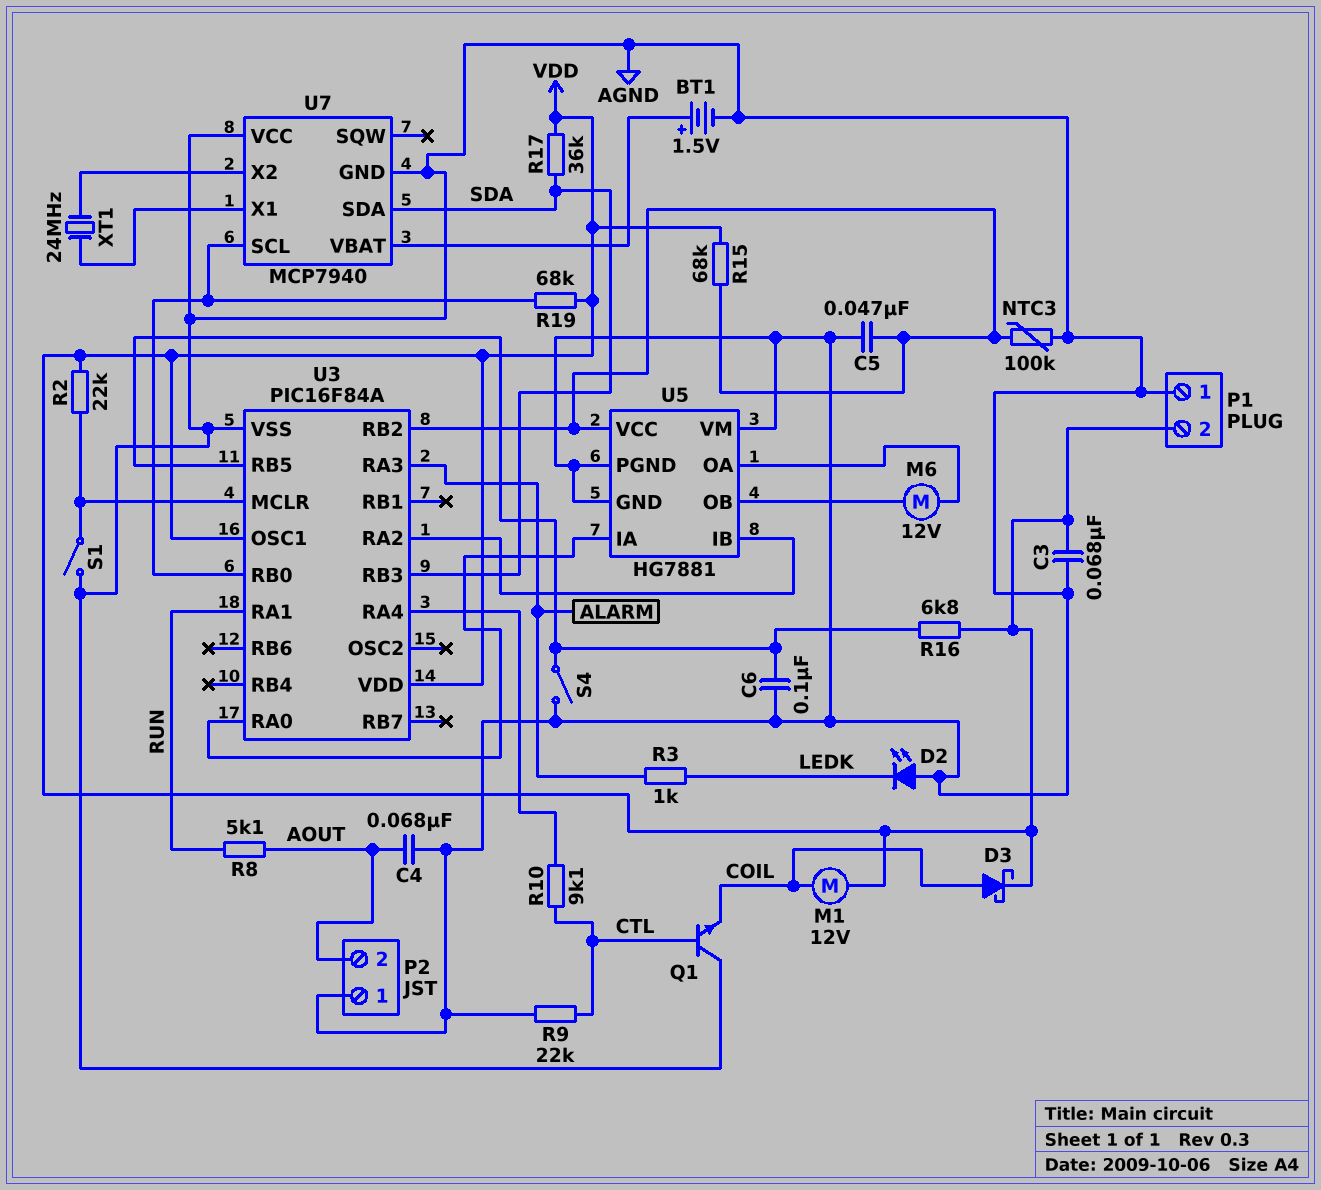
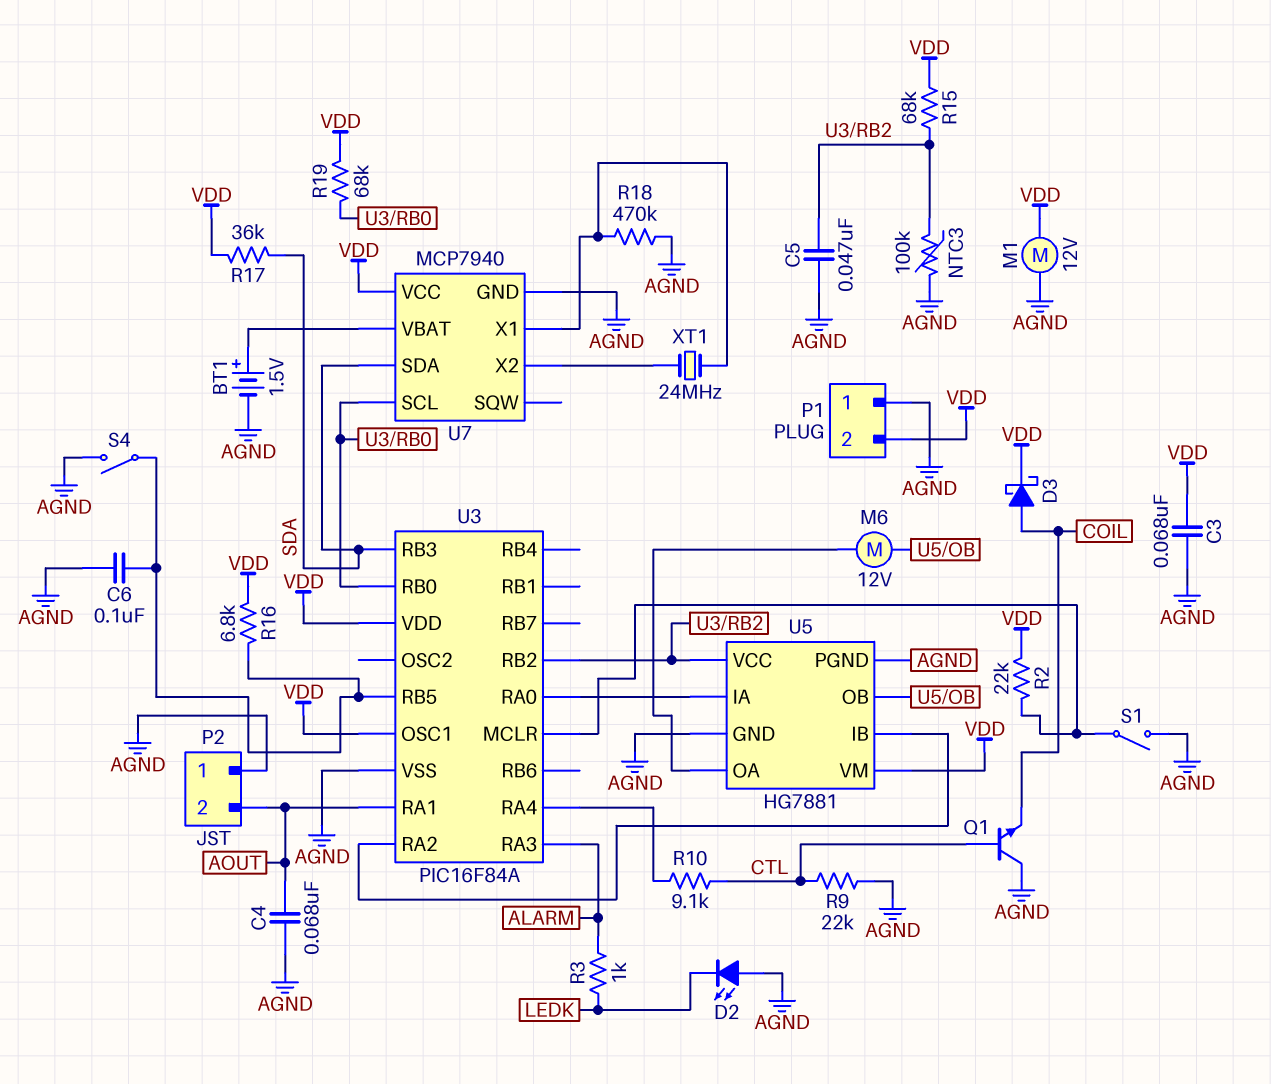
M1: motor 12V (COIL, VDD) -> motor 12V (AGND, VDD)
R8: 5.1k (AOUT, RUN) -> none
R18: none -> 470k (AGND, U7/X1)
U3 pin RA1: RUN -> AOUT
U5 pin VM: AGND -> VDD
U7 pin VCC: AGND -> VDD

